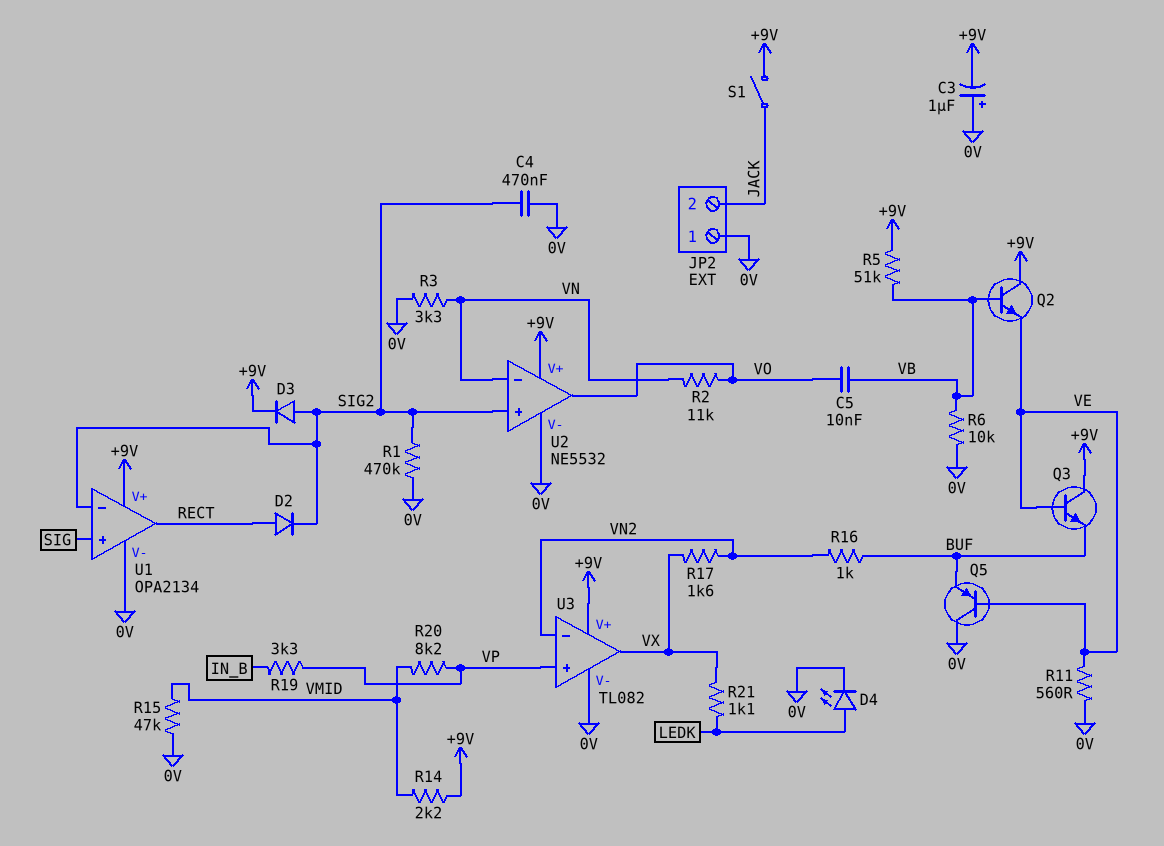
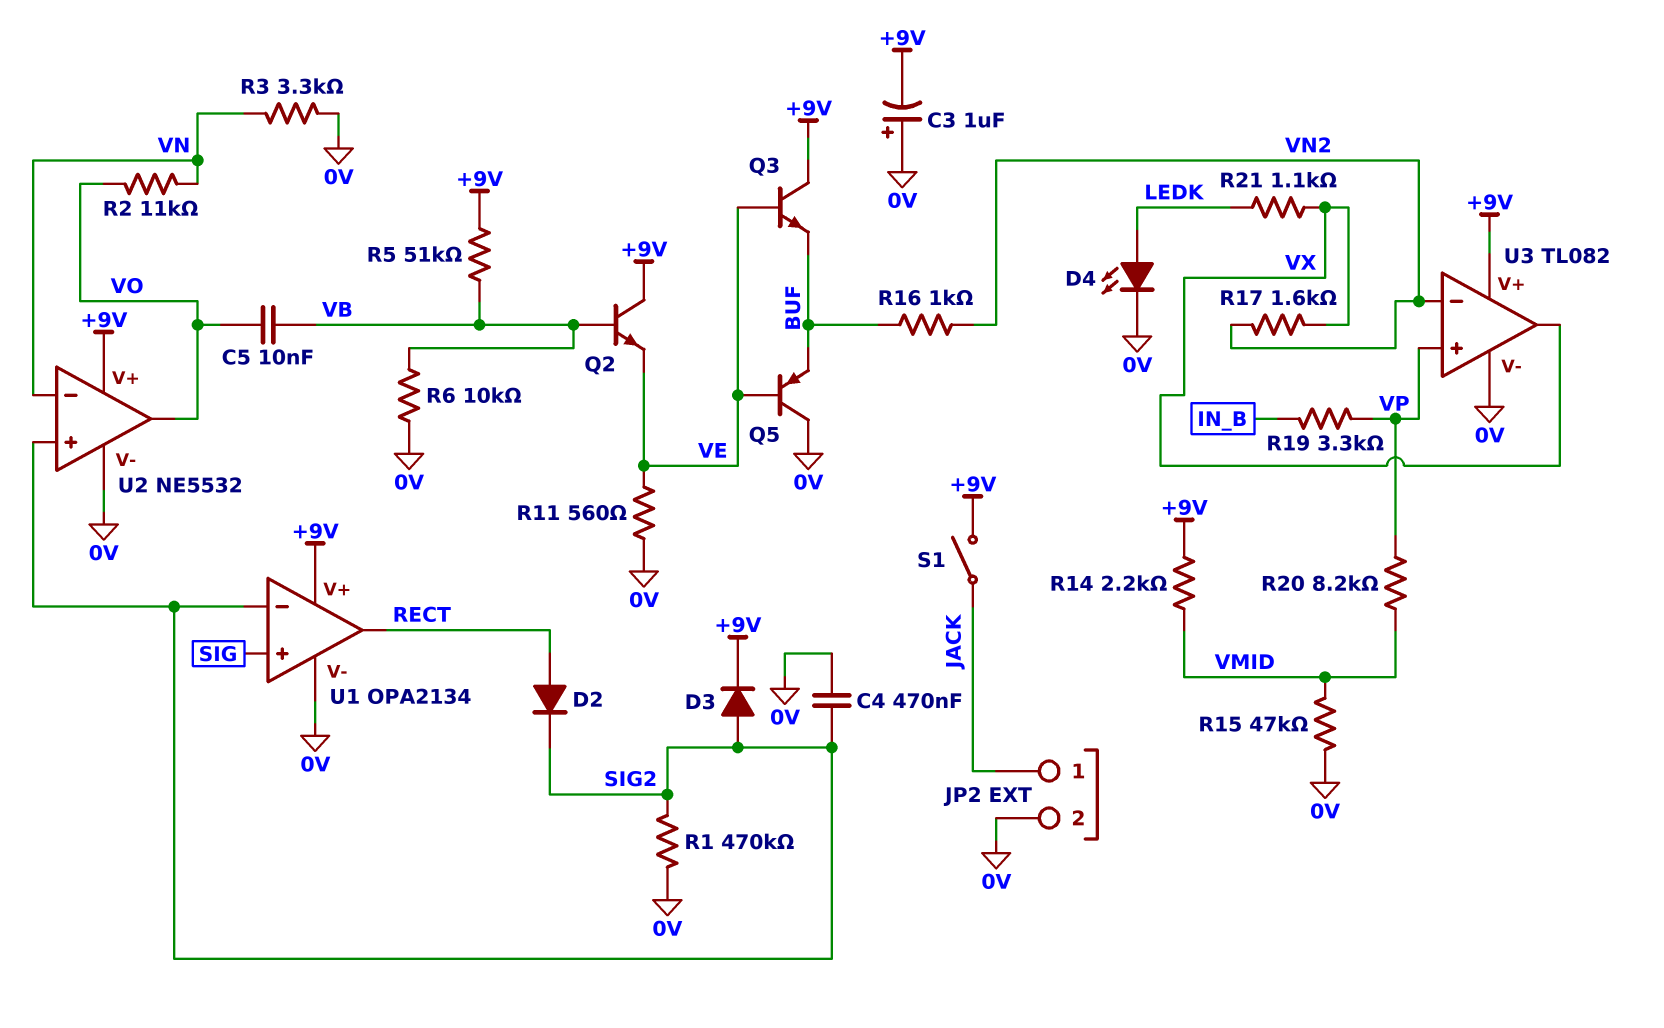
JP2 pin 1: 0V -> JACK
JP2 pin 2: JACK -> 0V

